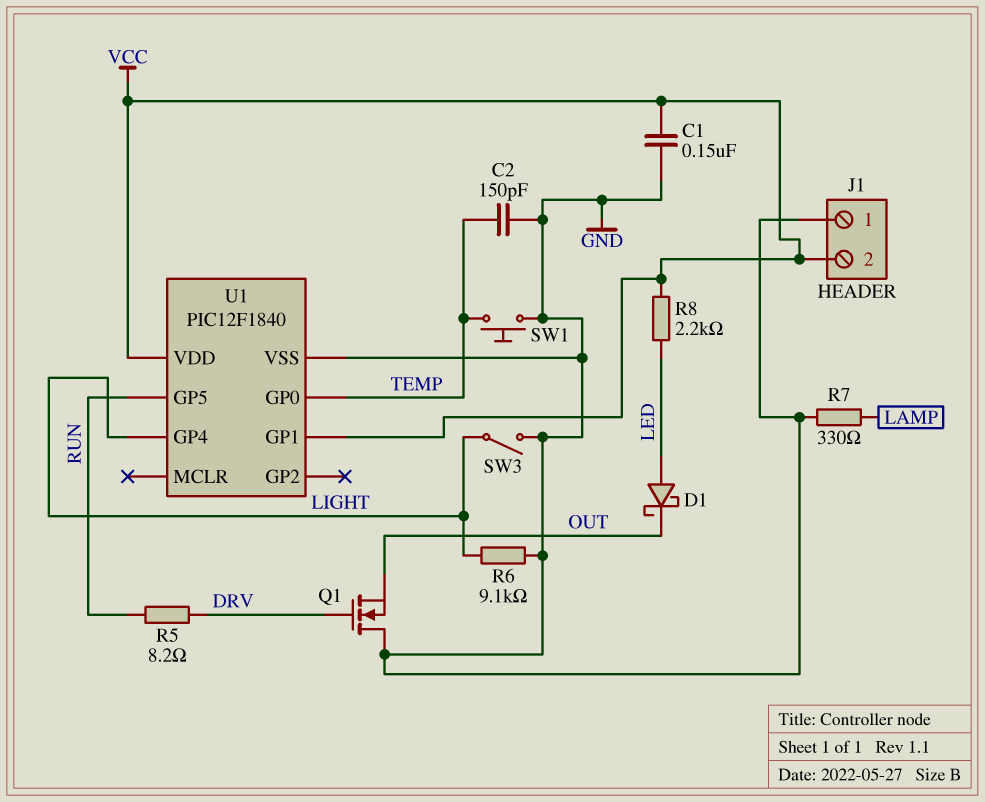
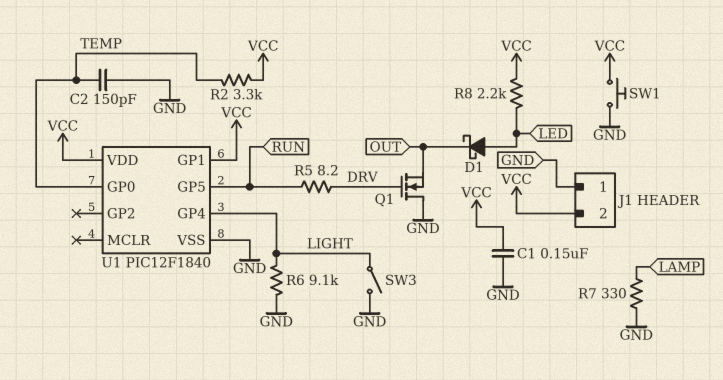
R2: none -> 3.3k (TEMP, VCC)
SW1: button (GND, TEMP) -> button (GND, VCC)

